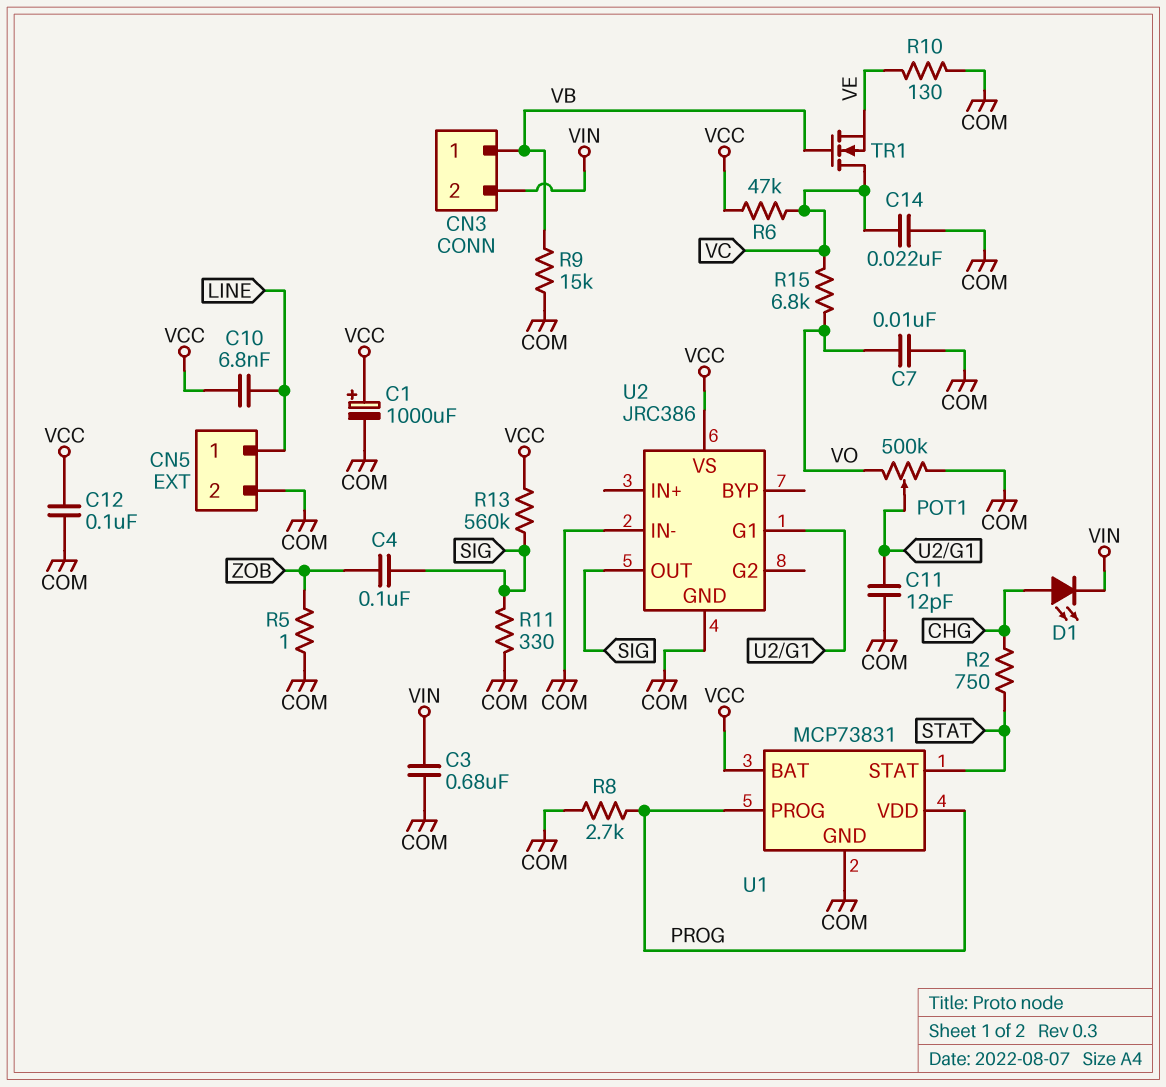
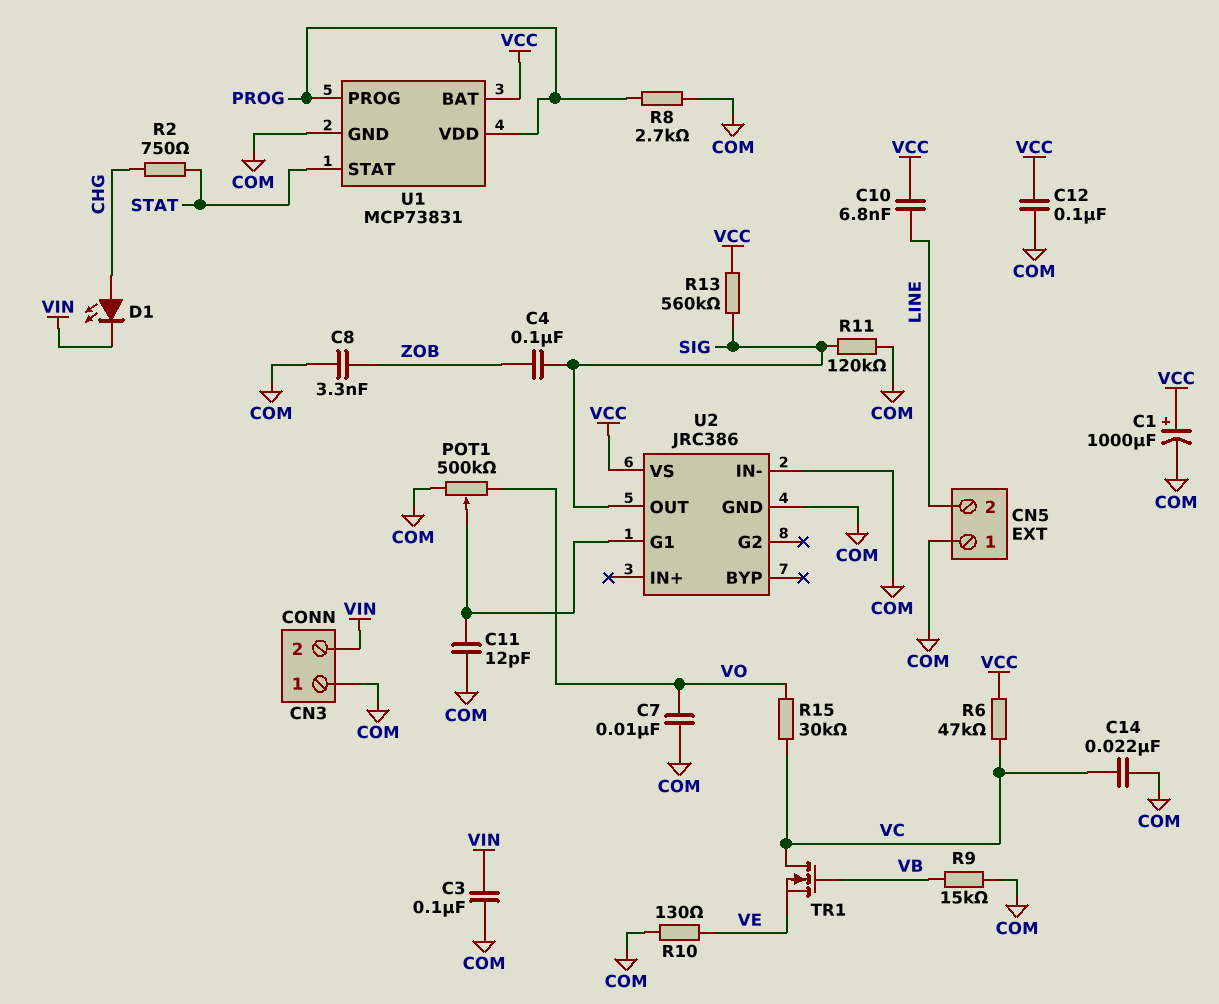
C3: 680nF (COM, VIN) -> 100nF (COM, VIN)
C8: none -> 3.3nF (COM, ZOB)
CN3 pin 1: VB -> COM
CN5 pin 1: LINE -> COM
CN5 pin 2: COM -> LINE
R5: 1 (COM, ZOB) -> none
R11: 330 (COM, SIG) -> 120k (COM, SIG)
R15: 6.8k (VC, VO) -> 30k (VC, VO)

